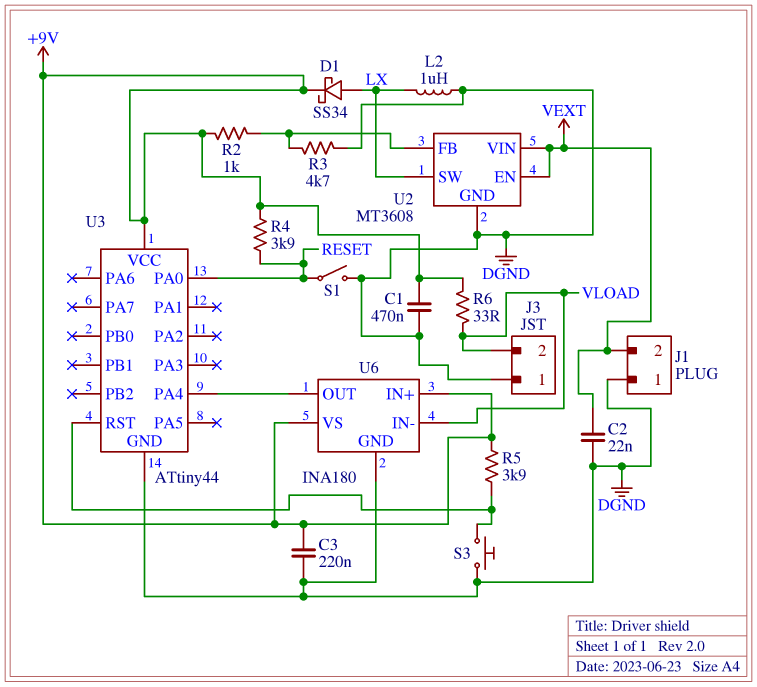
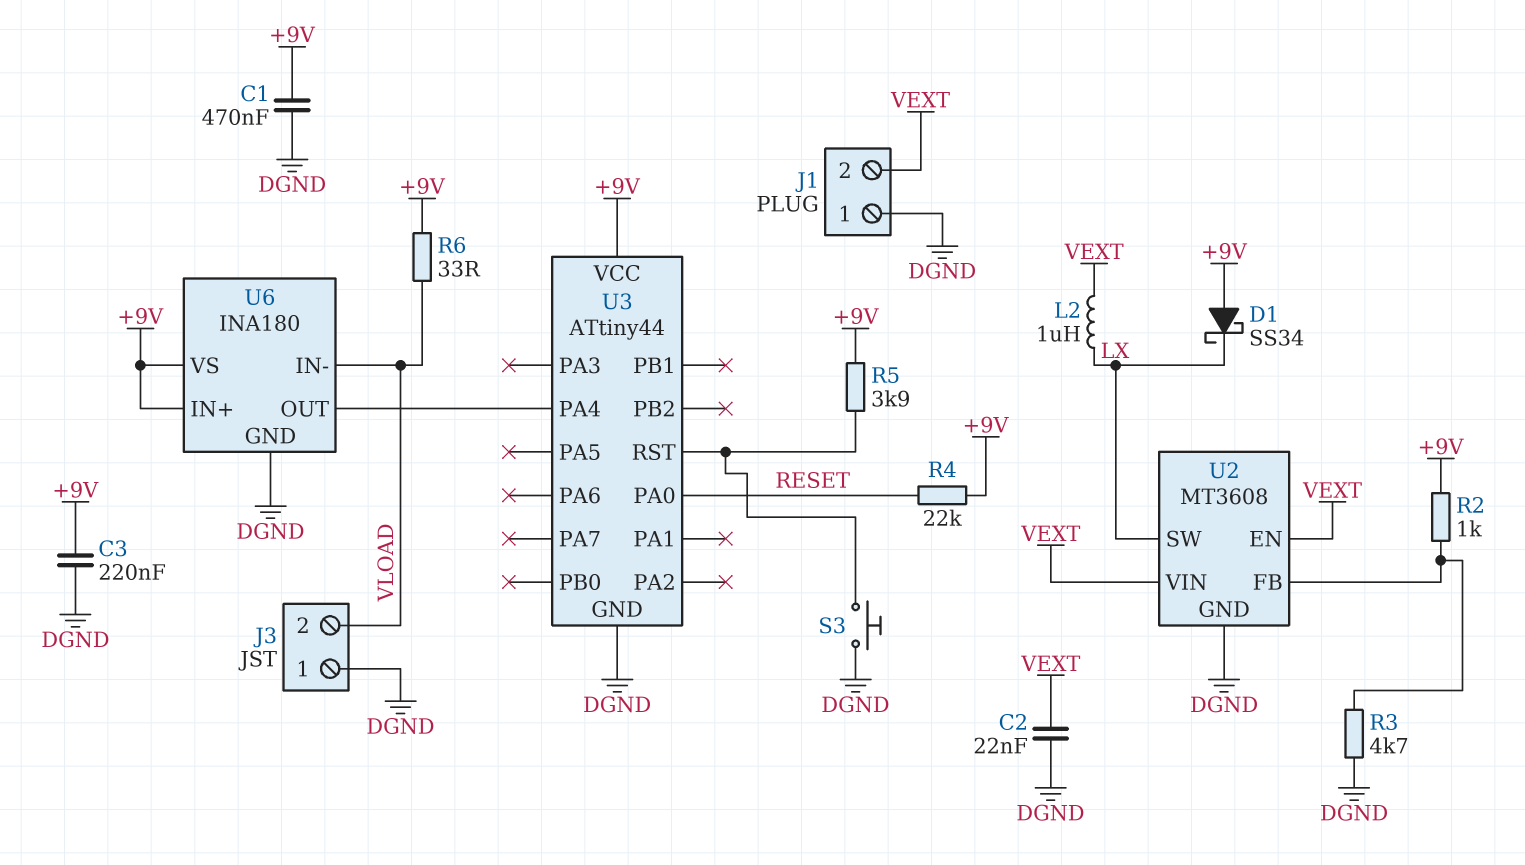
D1: schottky SS34 (A LX, K +9V) -> schottky SS34 (A +9V, K LX)
L2: 1uH (DGND, LX) -> 1uH (LX, VEXT)
R4: 3.9k (+9V, RESET) -> 22k (+9V, RESET)
S1: switch (DGND, RESET) -> none

